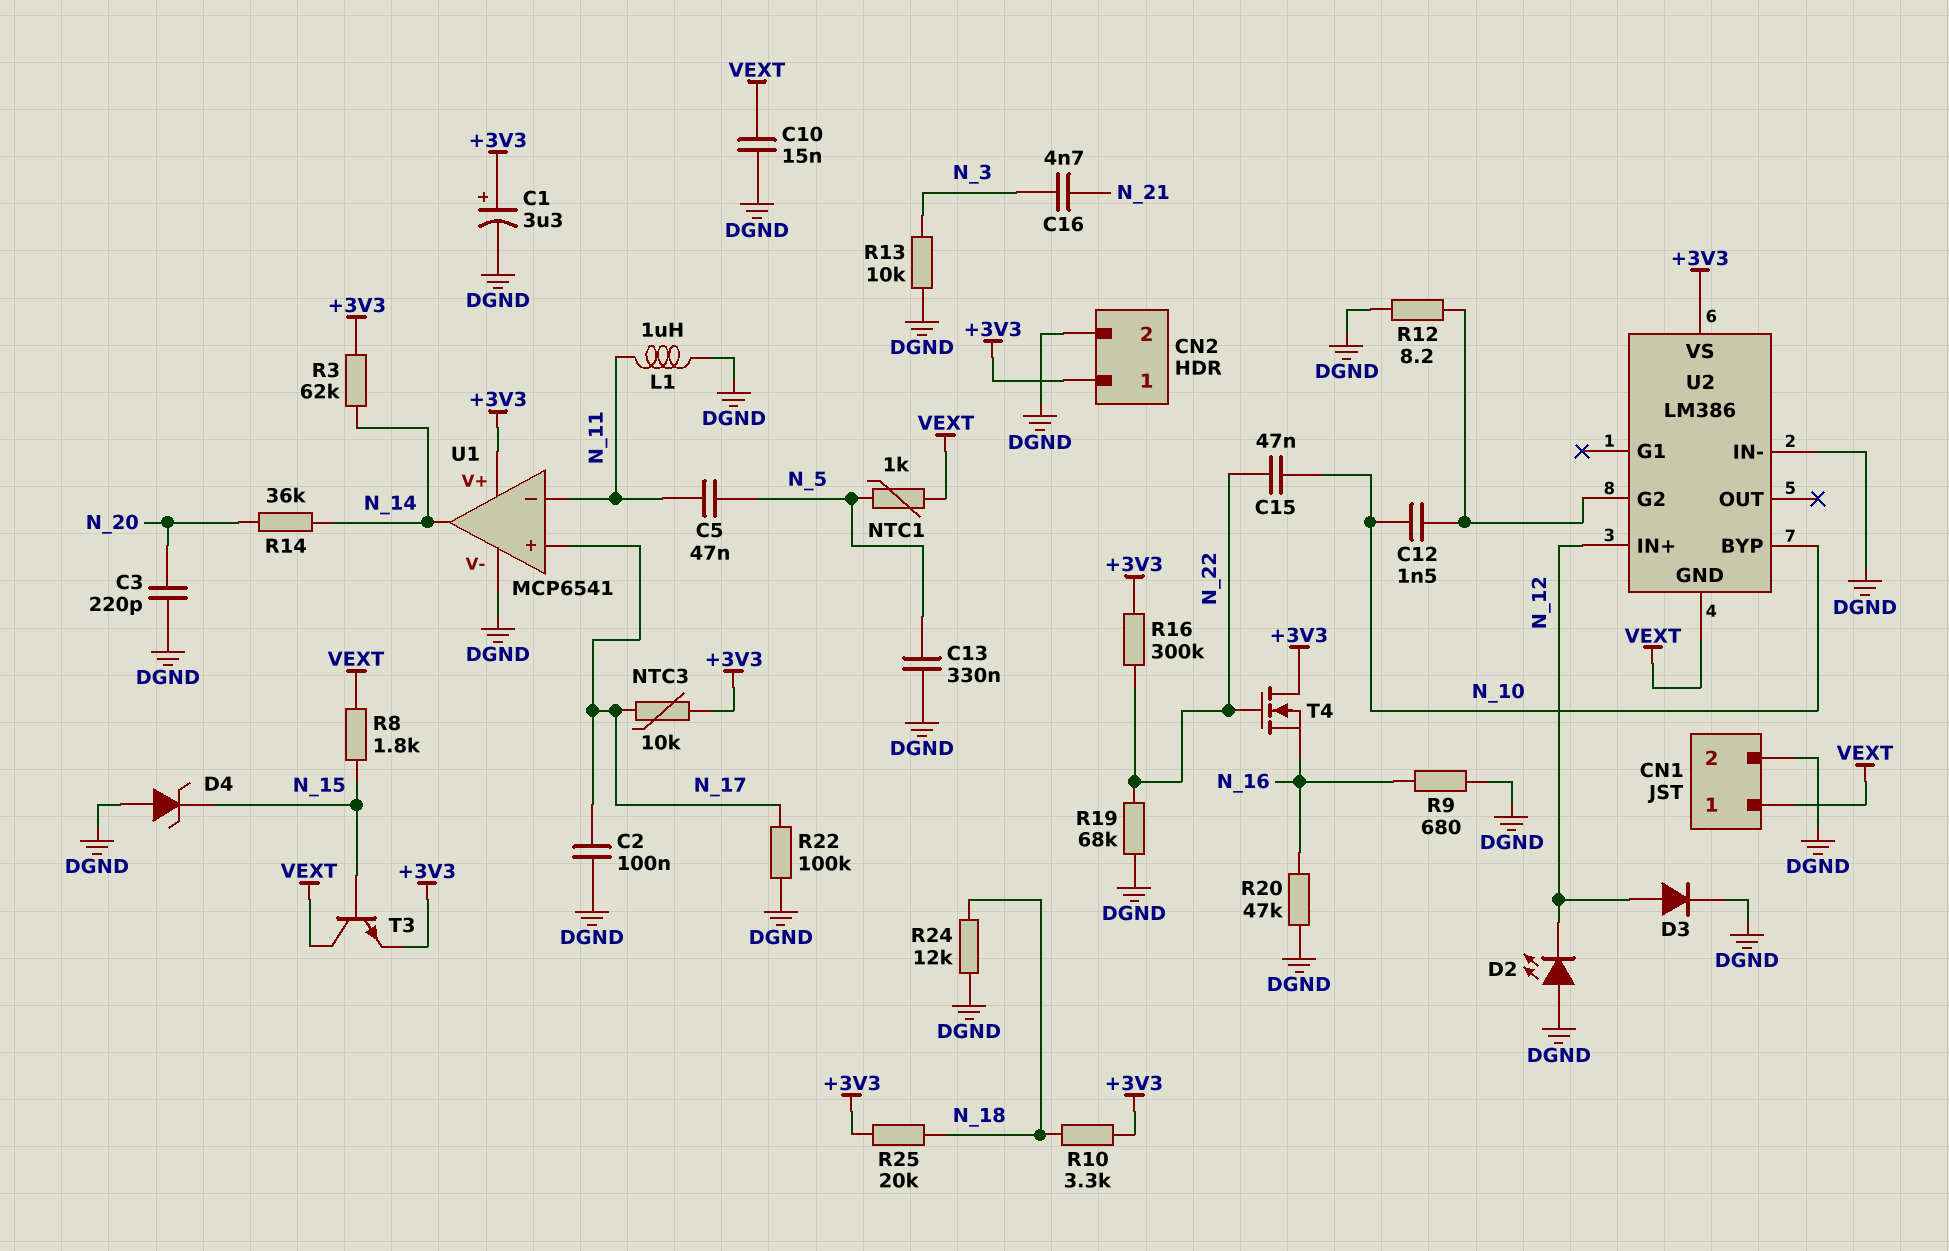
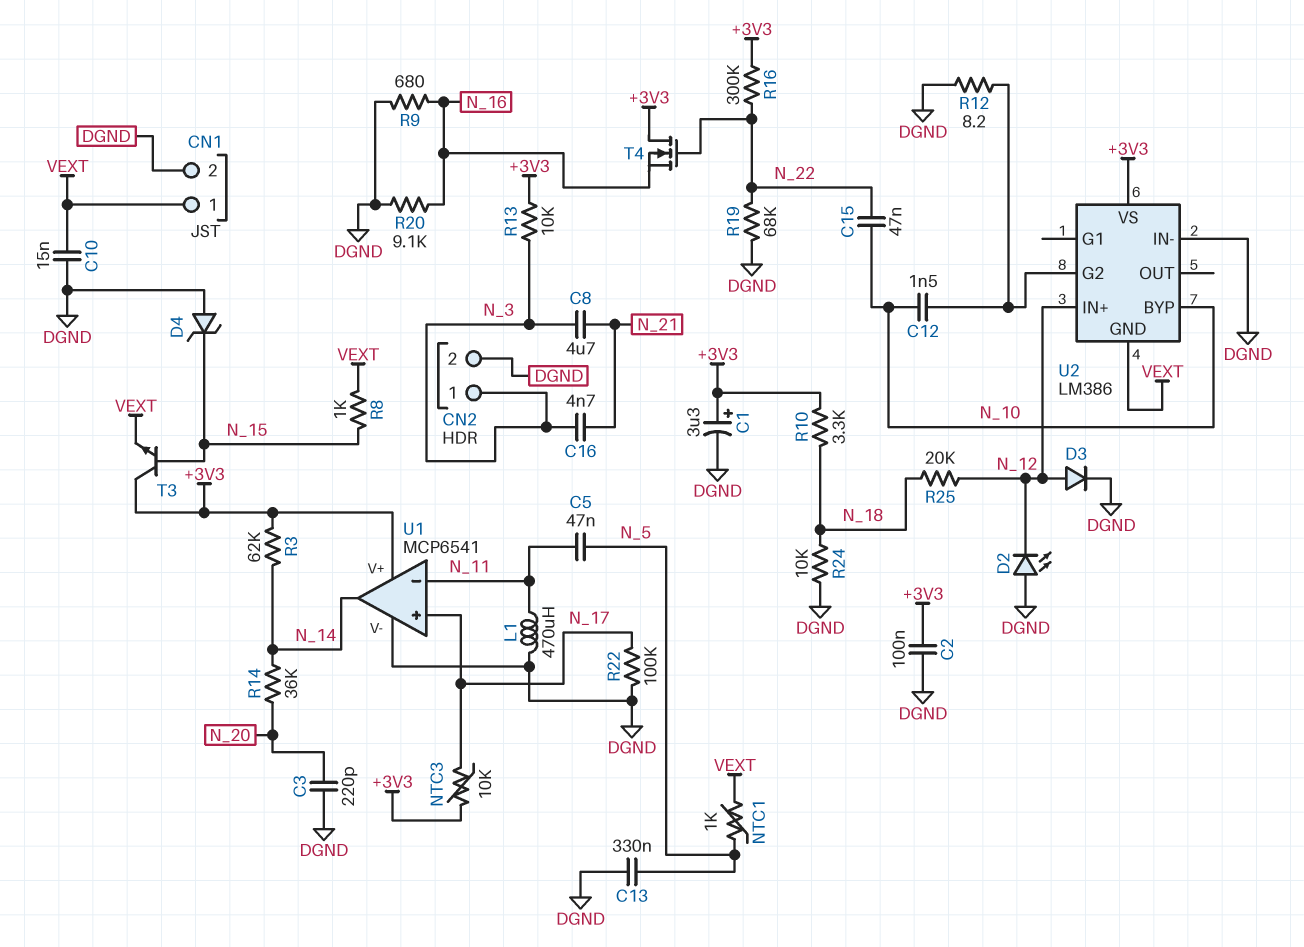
C2: 100nF (DGND, N_17) -> 100nF (+3V3, DGND)
C8: none -> 4.7uF (N_3, N_21)
CN2 pin 1: +3V3 -> N_3
L1: 1uH (DGND, N_11) -> 470uH (DGND, N_11)
R8: 1.8k (N_15, VEXT) -> 1k (N_15, VEXT)
R13: 10k (DGND, N_3) -> 10k (+3V3, N_3)
R20: 47k (DGND, N_16) -> 9.1k (DGND, N_16)
R24: 12k (DGND, N_18) -> 10k (DGND, N_18)
R25: 20k (+3V3, N_18) -> 20k (N_12, N_18)
T3: NPN (B N_15, C VEXT, E +3V3) -> NPN (B N_15, C +3V3, E VEXT)

